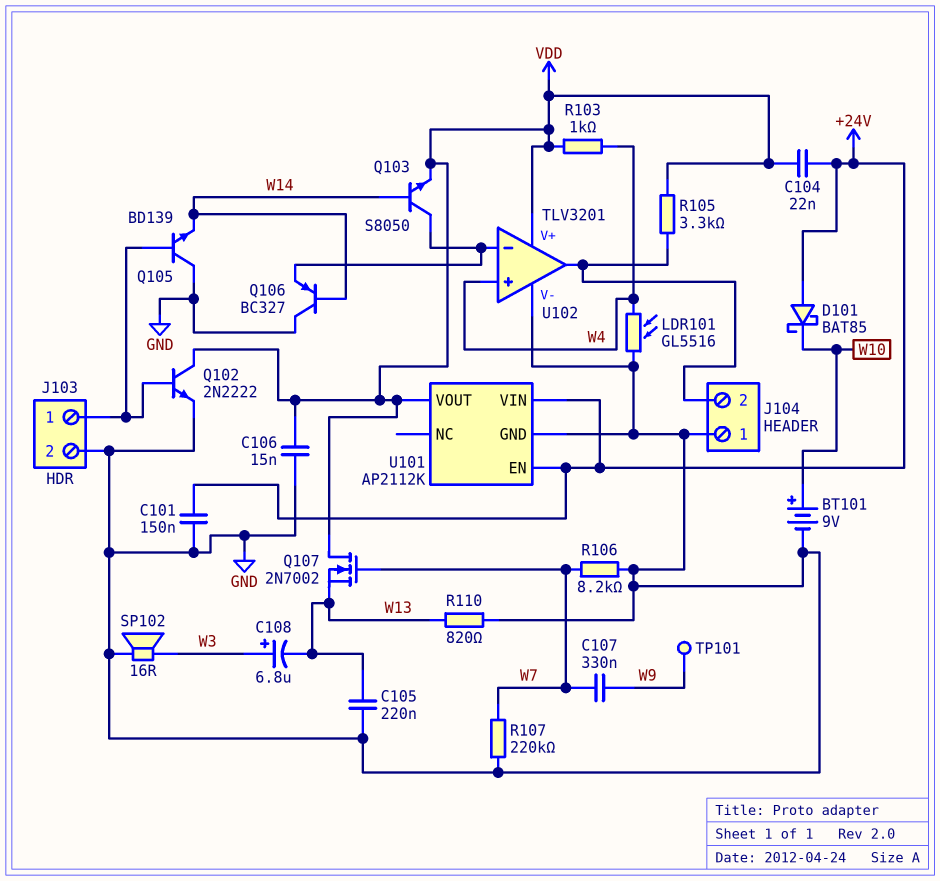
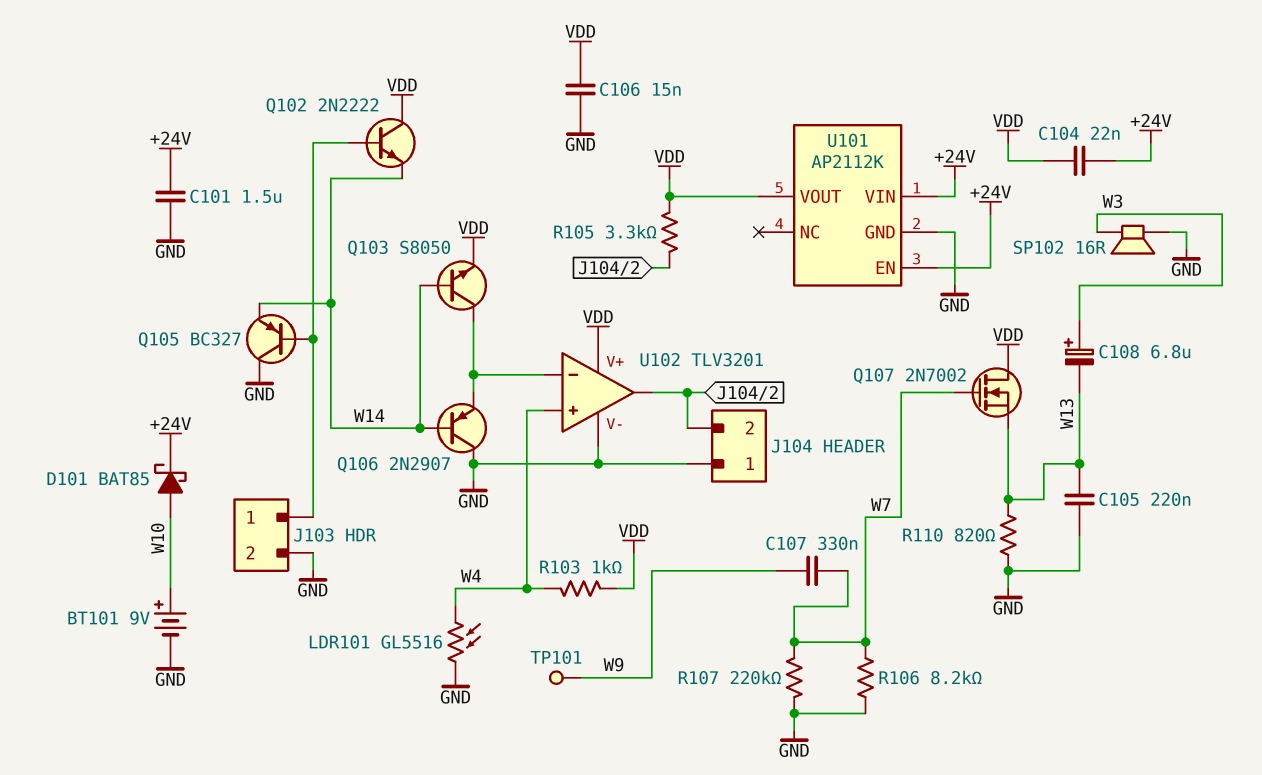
C101: 150nF (+24V, GND) -> 1.5uF (+24V, GND)
D101: schottky BAT85 (A +24V, K W10) -> schottky BAT85 (A W10, K +24V)
Q102: NPN 2N2222 (B J103/1, C VDD, E GND) -> NPN 2N2222 (B J103/1, C VDD, E W14)
Q105: NPN BD139 (B J103/1, C GND, E W14) -> PNP BC327 (B J103/1, C GND, E W14)
Q106: PNP BC327 (B W14, C GND, E U102/in-) -> PNP 2N2907 (B W14, C GND, E U102/in-)

